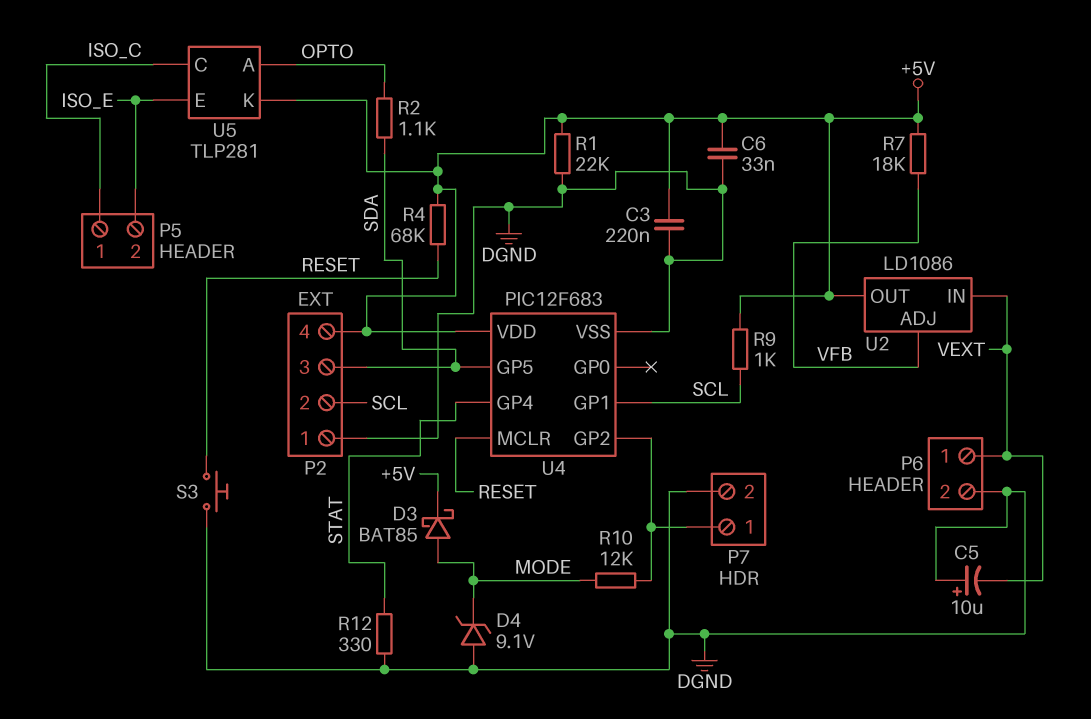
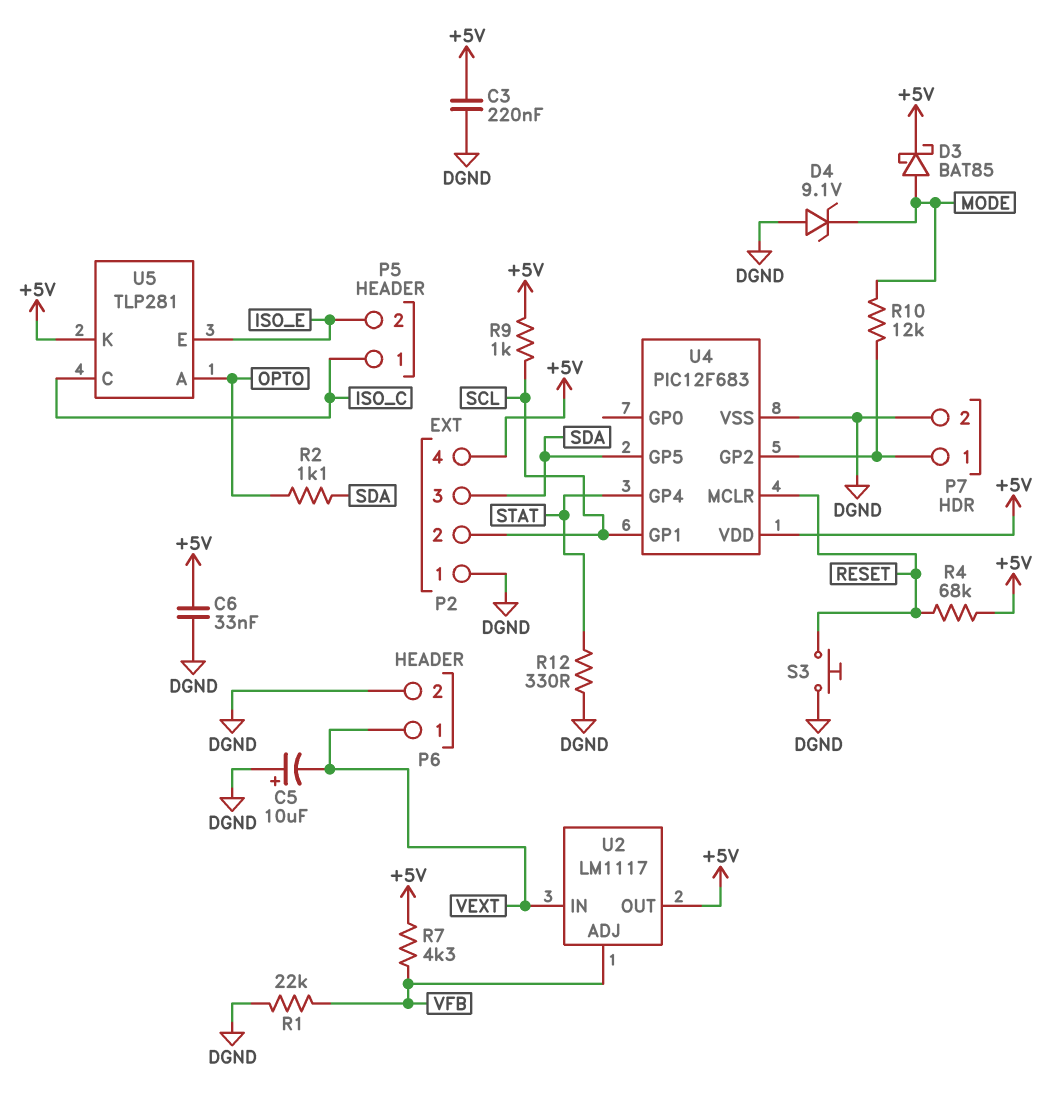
R1: 22k (+5V, DGND) -> 22k (DGND, VFB)
R7: 18k (+5V, VFB) -> 4.3k (+5V, VFB)
U2: LD1086 -> LM1117

